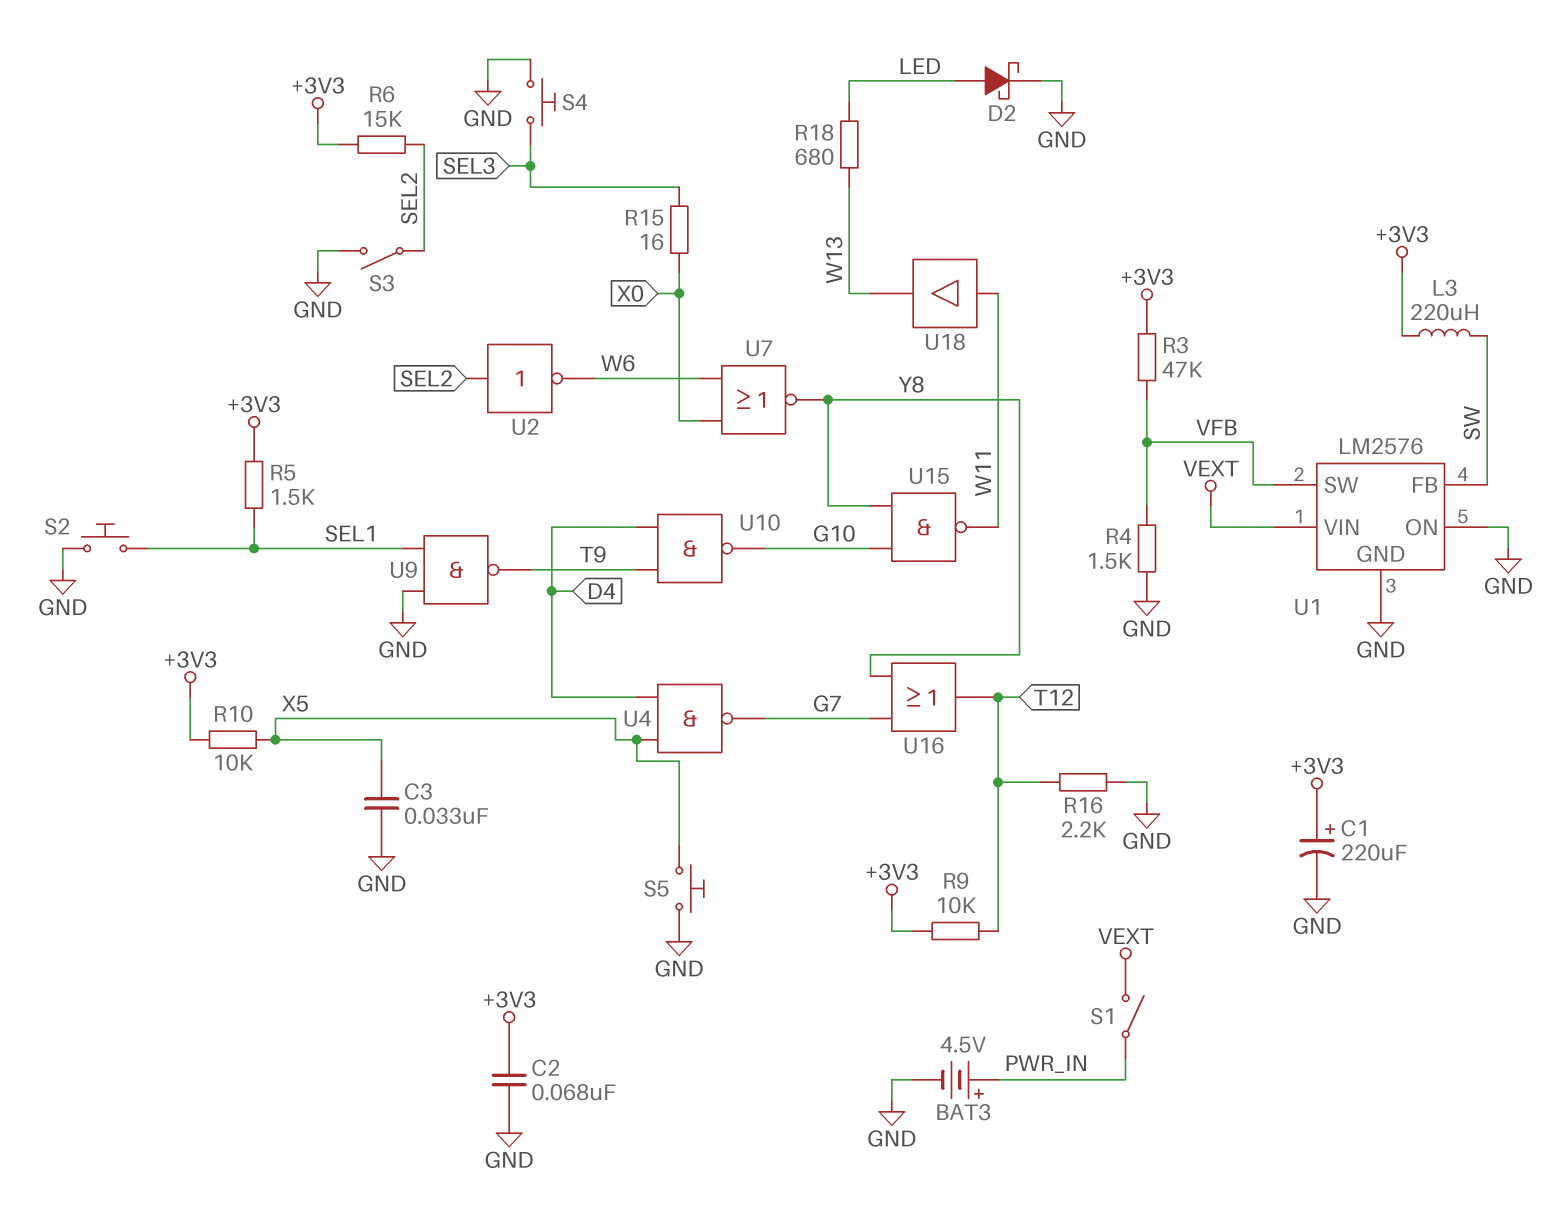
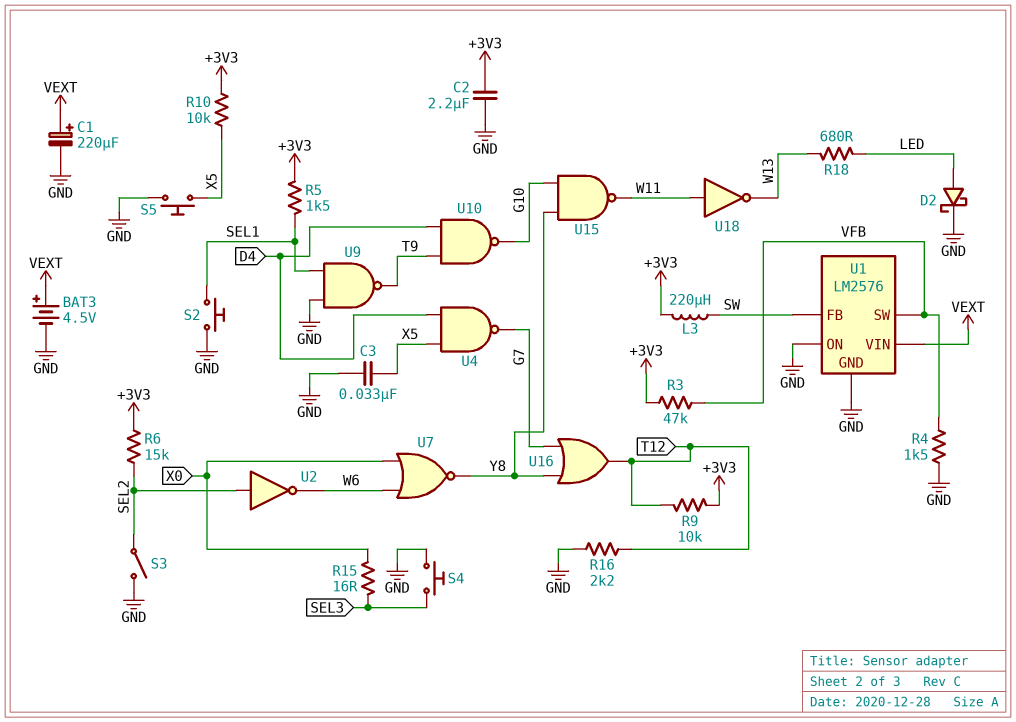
BAT3: 4.5V (plus PWR_IN, minus GND) -> 4.5V (plus VEXT, minus GND)
C1: 220uF (plus +3V3, minus GND) -> 220uF (plus VEXT, minus GND)
C2: 68nF (+3V3, GND) -> 2.2uF (+3V3, GND)
S1: switch (PWR_IN, VEXT) -> none
U18: buffer (in W11, out W13) -> NOT (in W11, out W13)

